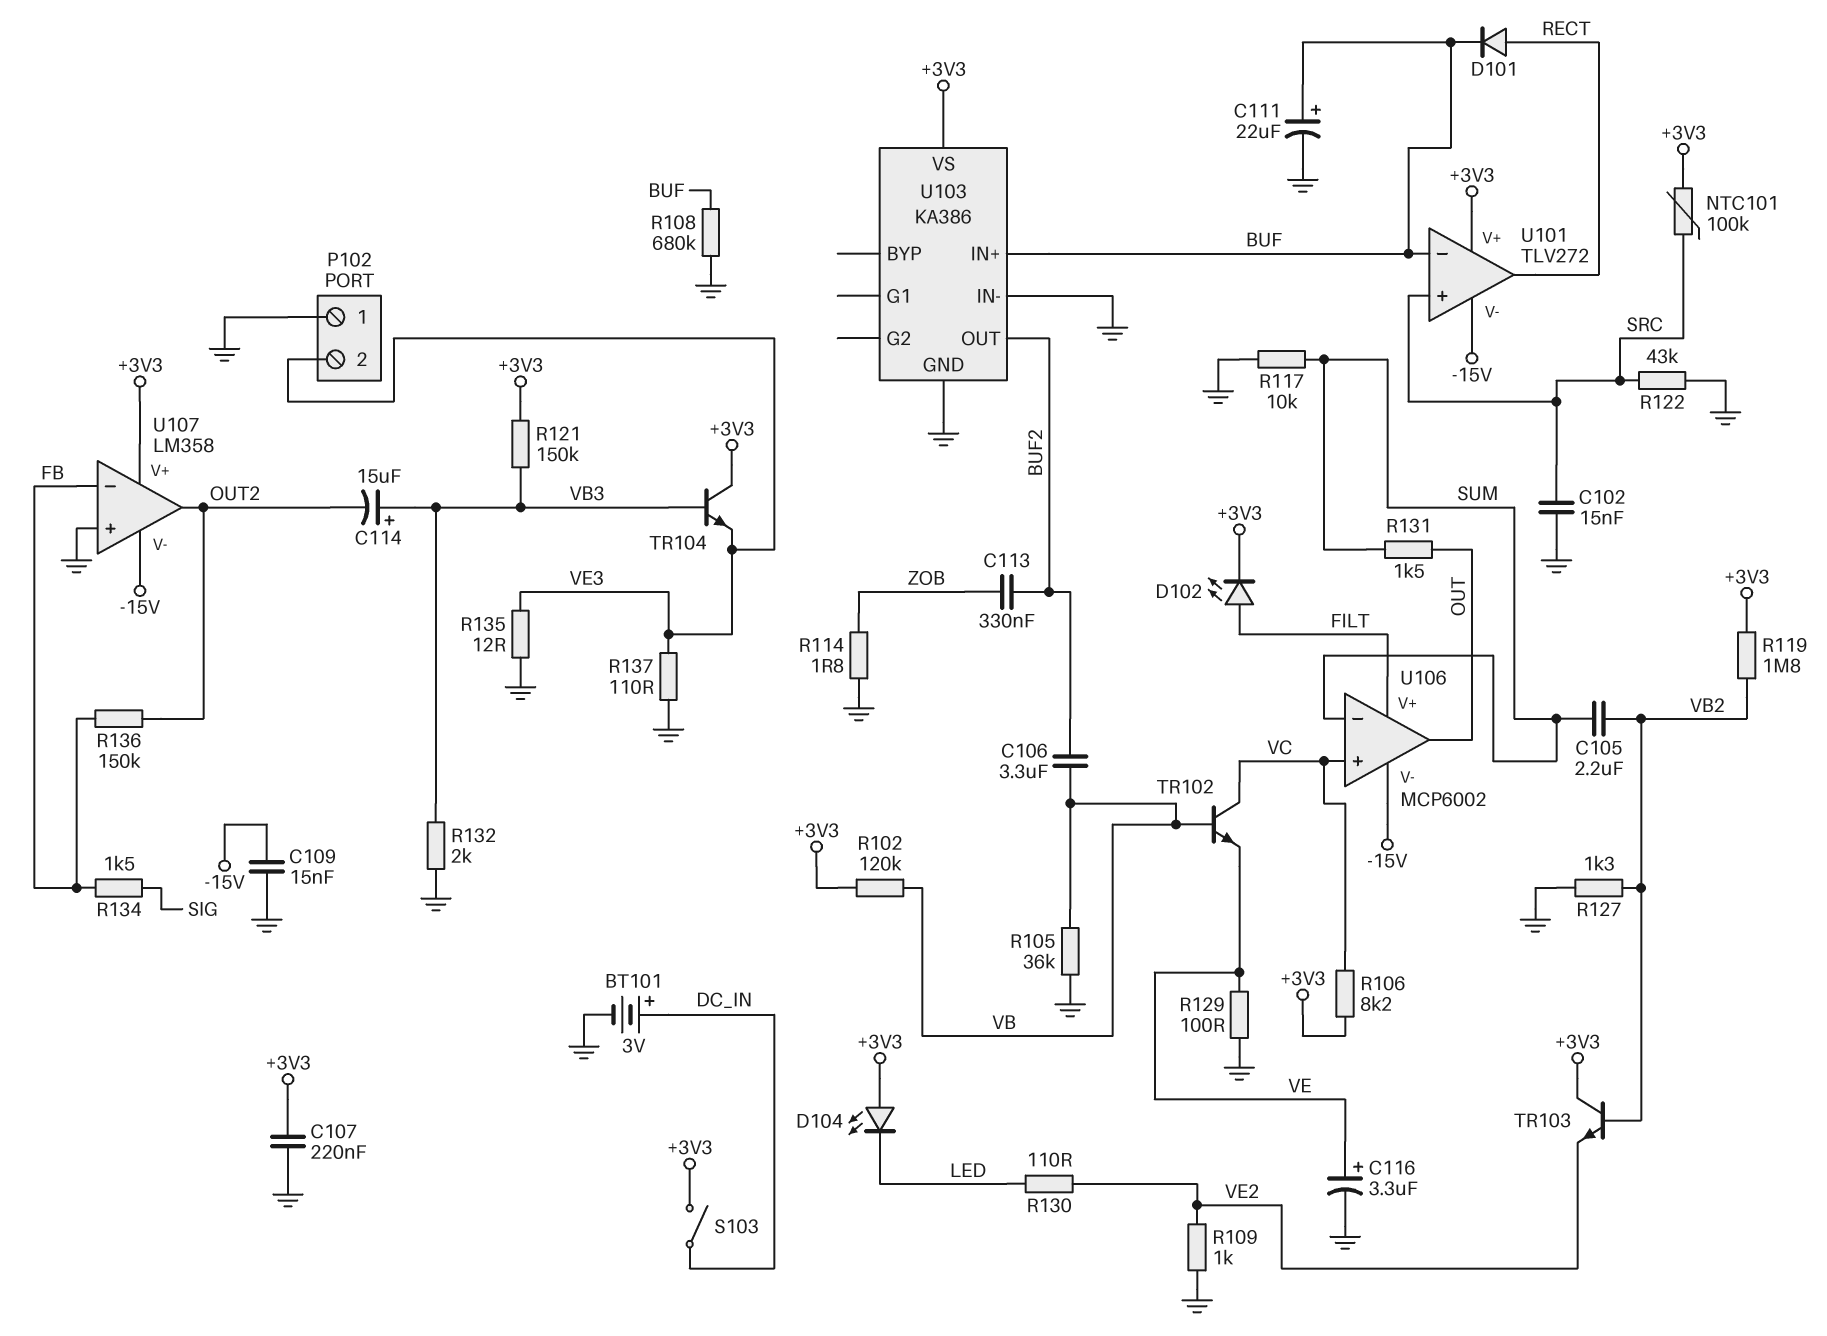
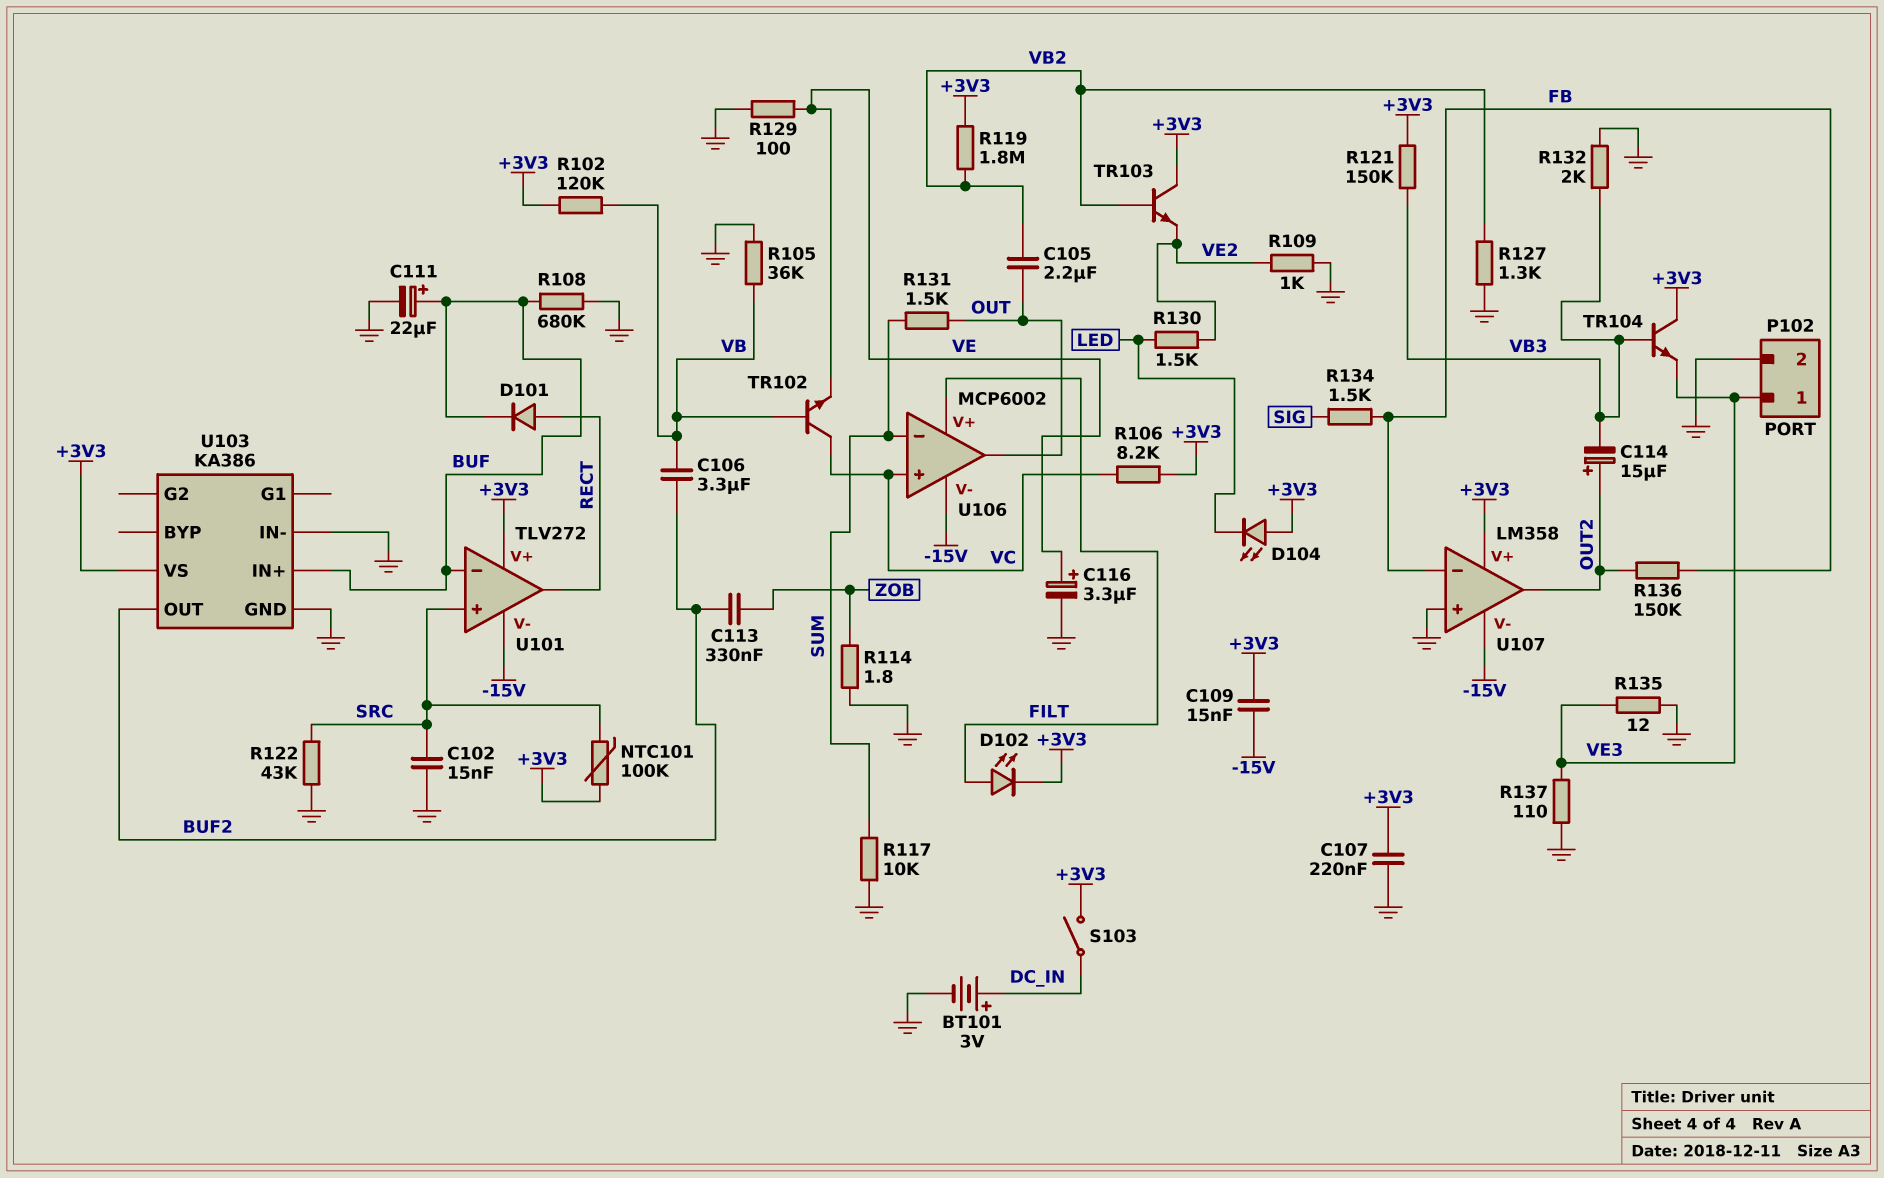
C105: 2.2uF (SUM, VB2) -> 2.2uF (OUT, VB2)
C109: 15nF (-15V, GND) -> 15nF (+3V3, -15V)
C114: 15uF (plus VB3, minus OUT2) -> 15uF (plus OUT2, minus VB3)
P102 pin 1: GND -> VE3
P102 pin 2: VE3 -> GND
R130: 110 (LED, VE2) -> 1.5k (LED, VE2)

